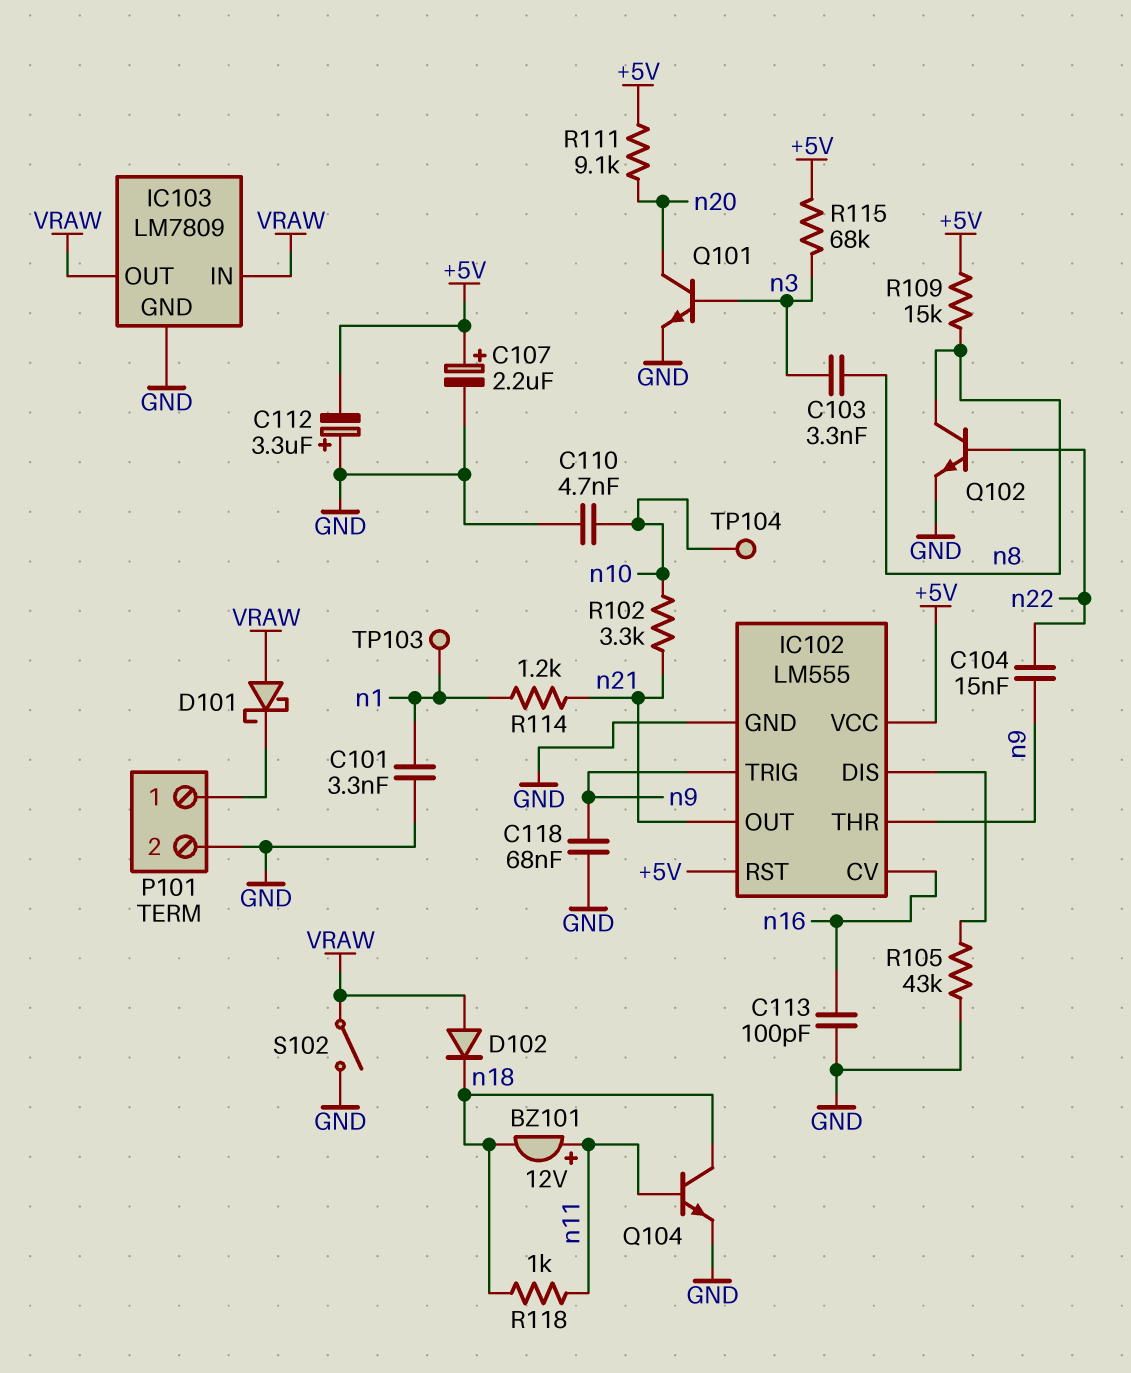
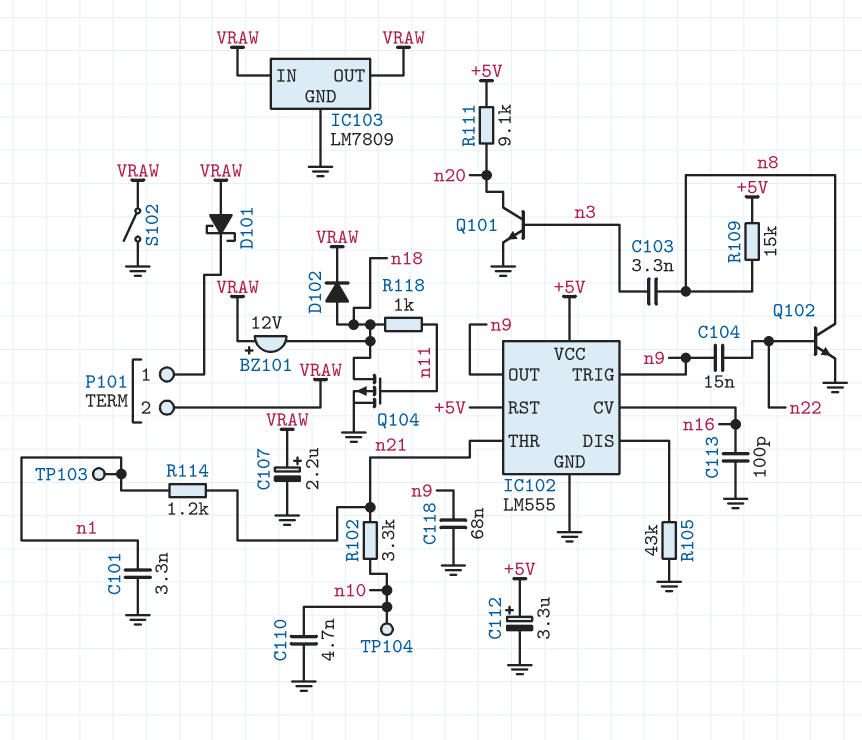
BZ101: buzzer 12V (plus n11, minus n18) -> buzzer 12V (plus VRAW, minus n18)
C107: 2.2uF (plus +5V, minus GND) -> 2.2uF (plus VRAW, minus GND)
C112: 3.3uF (plus GND, minus +5V) -> 3.3uF (plus +5V, minus GND)
D102: diode (A VRAW, K n18) -> diode (A n18, K VRAW)
IC102 pin OUT: n21 -> n9
IC102 pin THR: n9 -> n21
P101 pin 2: GND -> VRAW
Q104: NPN (B n11, C n18, E GND) -> PMOS (G n11, D n18, S GND)
R115: 68k (+5V, n3) -> none

